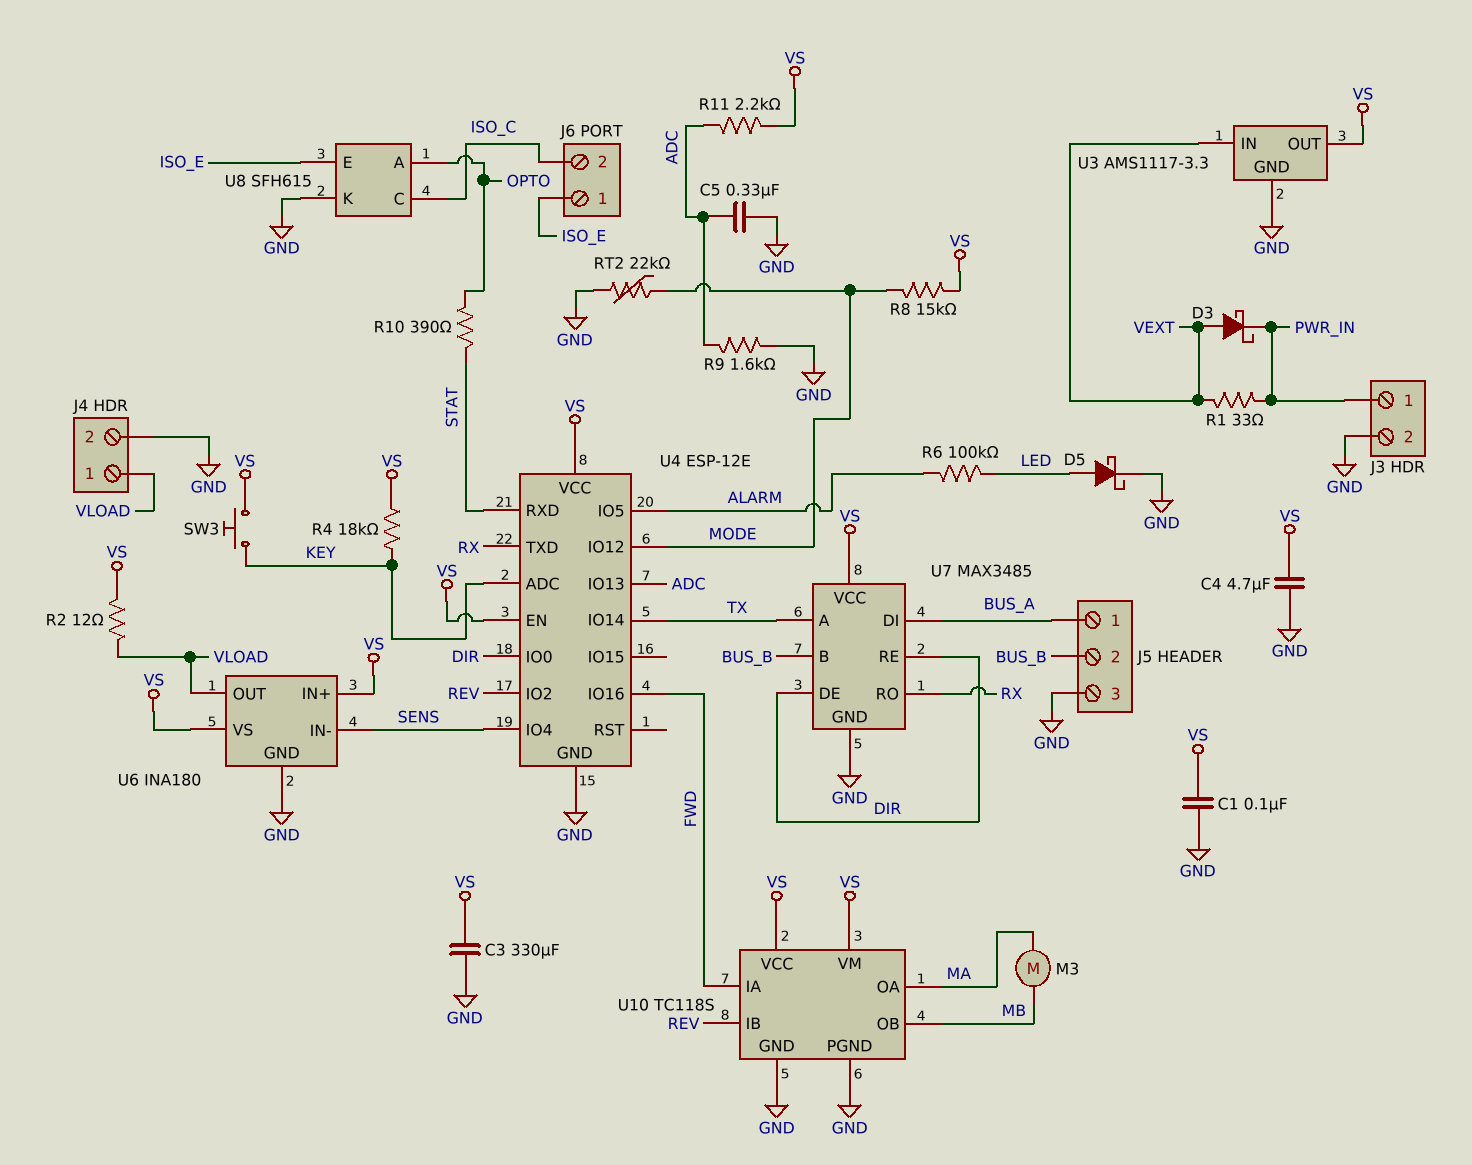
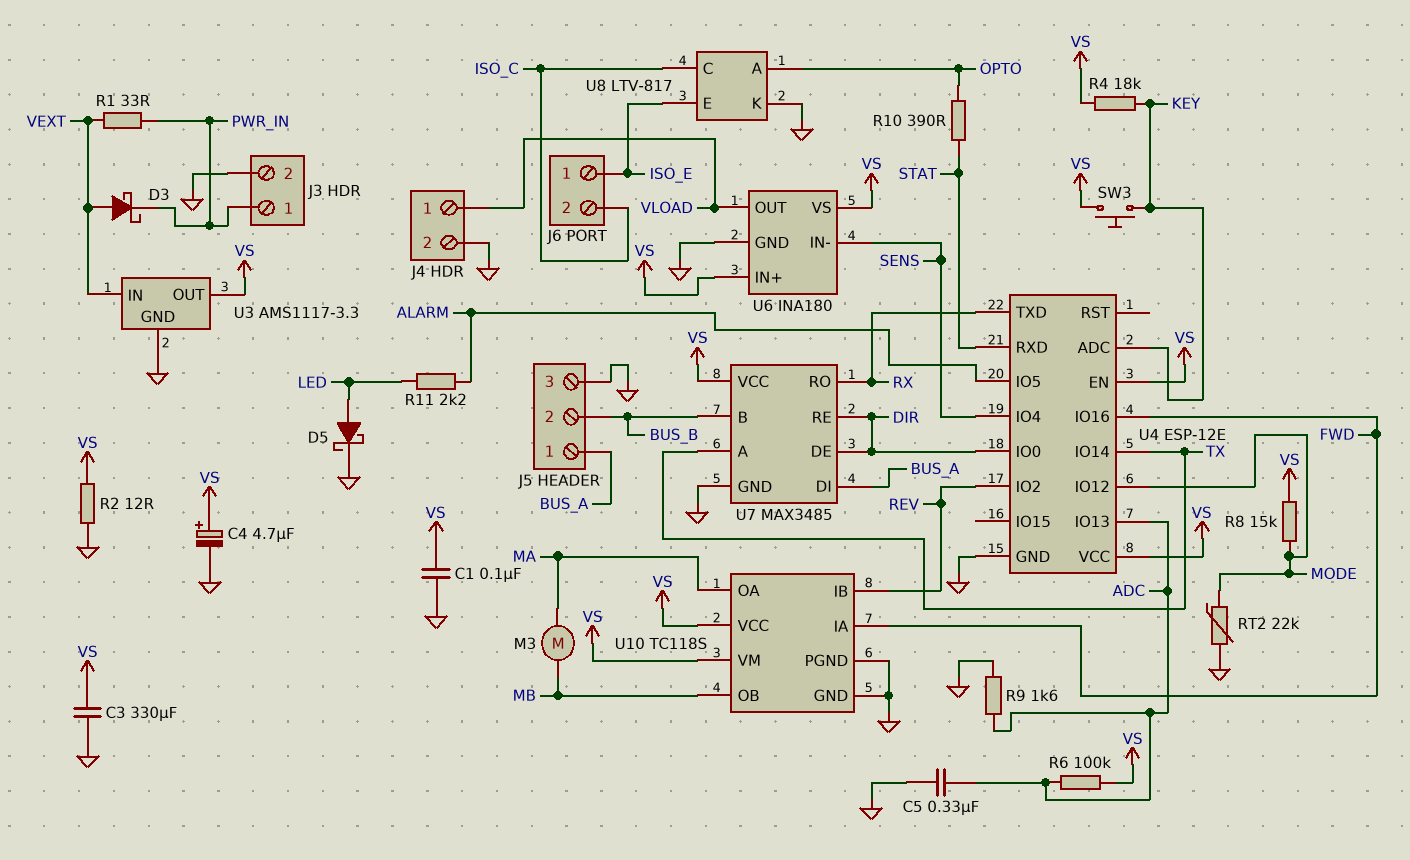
C4: 4.7uF (GND, VS) -> 4.7uF (plus VS, minus GND)
R2: 12 (VLOAD, VS) -> 12 (GND, VS)
R6: 100k (ALARM, LED) -> 100k (ADC, VS)
R11: 2.2k (ADC, VS) -> 2.2k (ALARM, LED)
U8: SFH615 -> LTV-817

